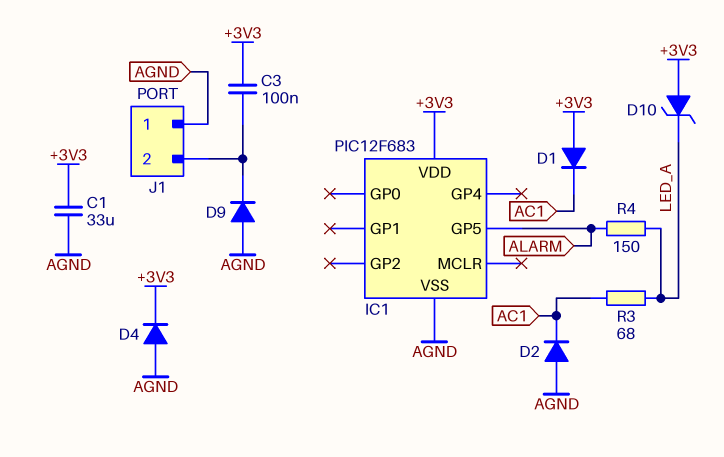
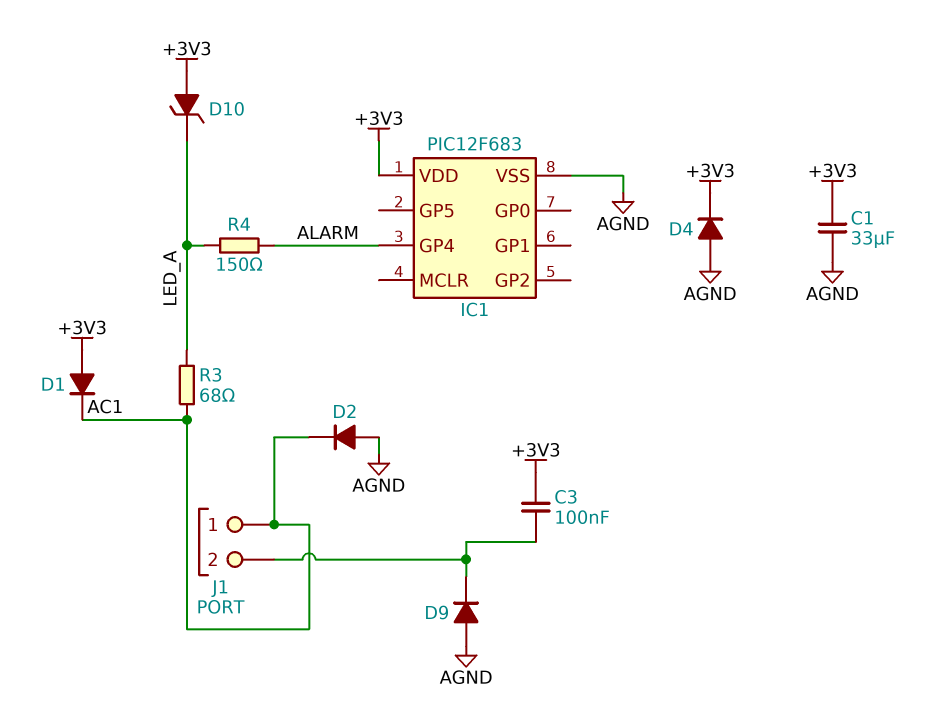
IC1 pin GP4: none -> ALARM
IC1 pin GP5: ALARM -> none
J1 pin 1: AGND -> AC1

